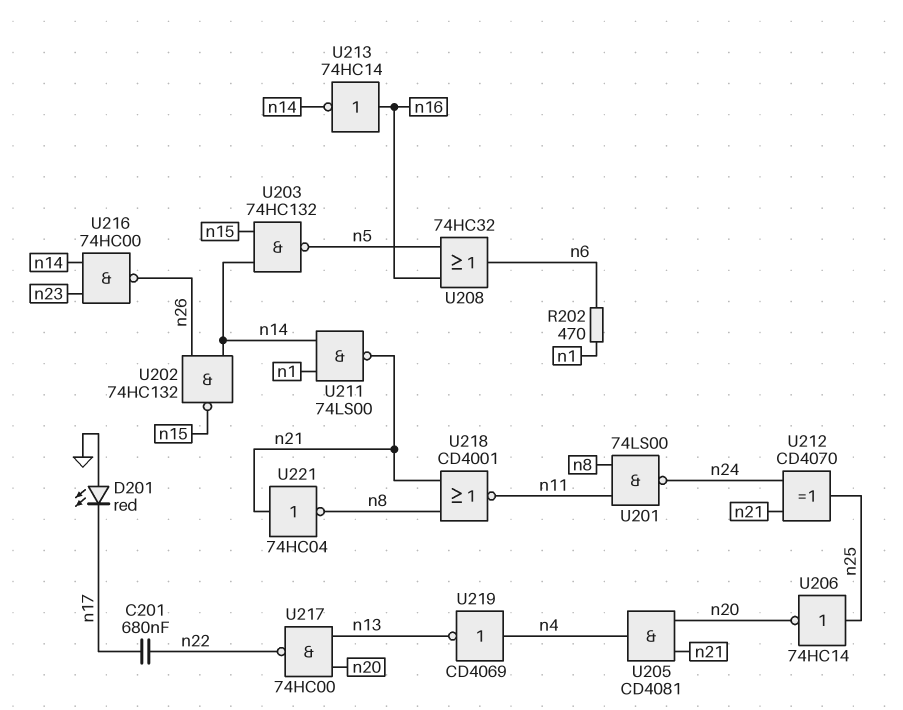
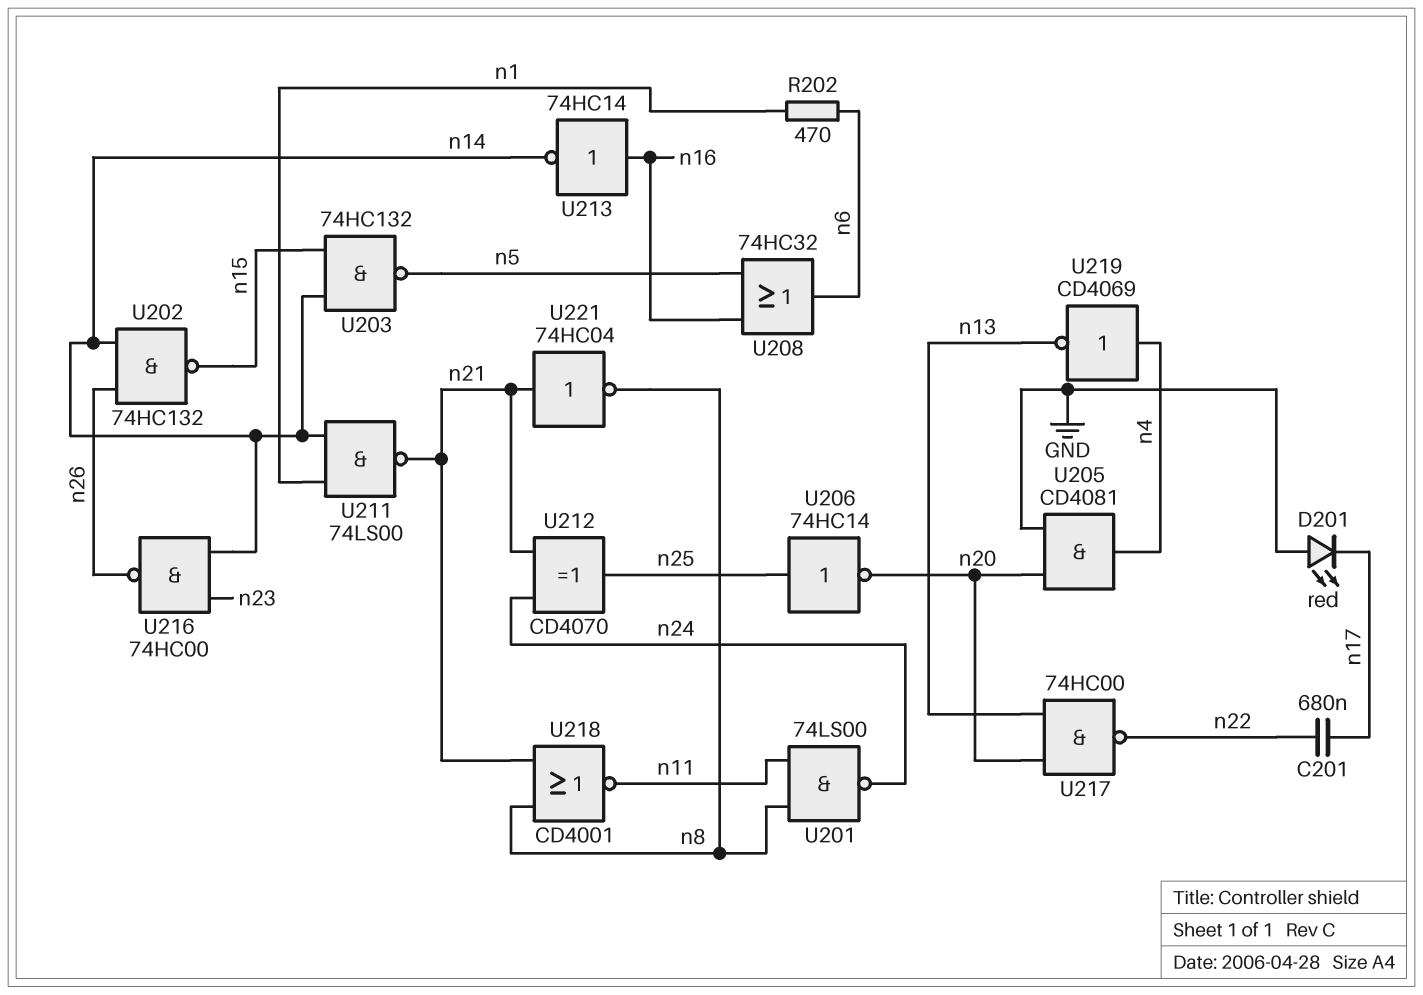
U205: AND CD4081 (in n20, in n21, out n4) -> AND CD4081 (in GND, in n20, out n4)

